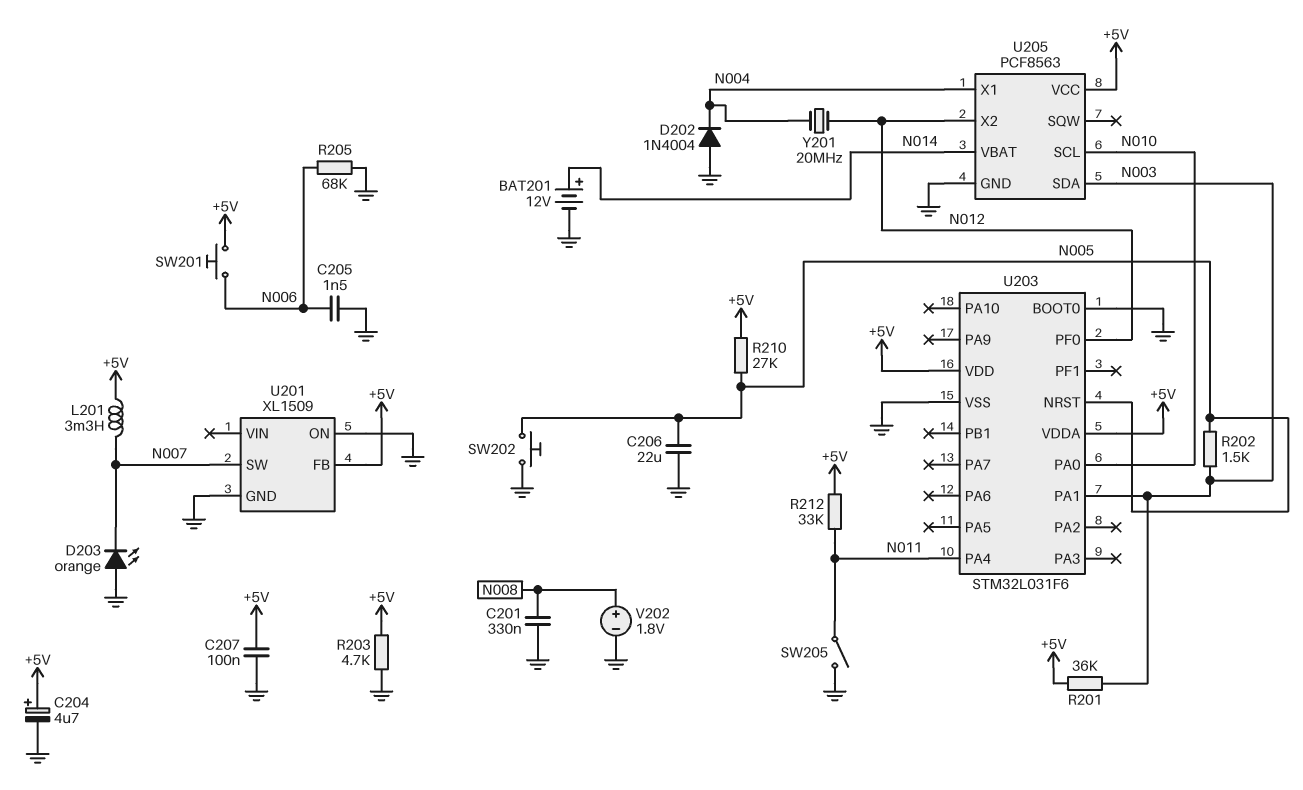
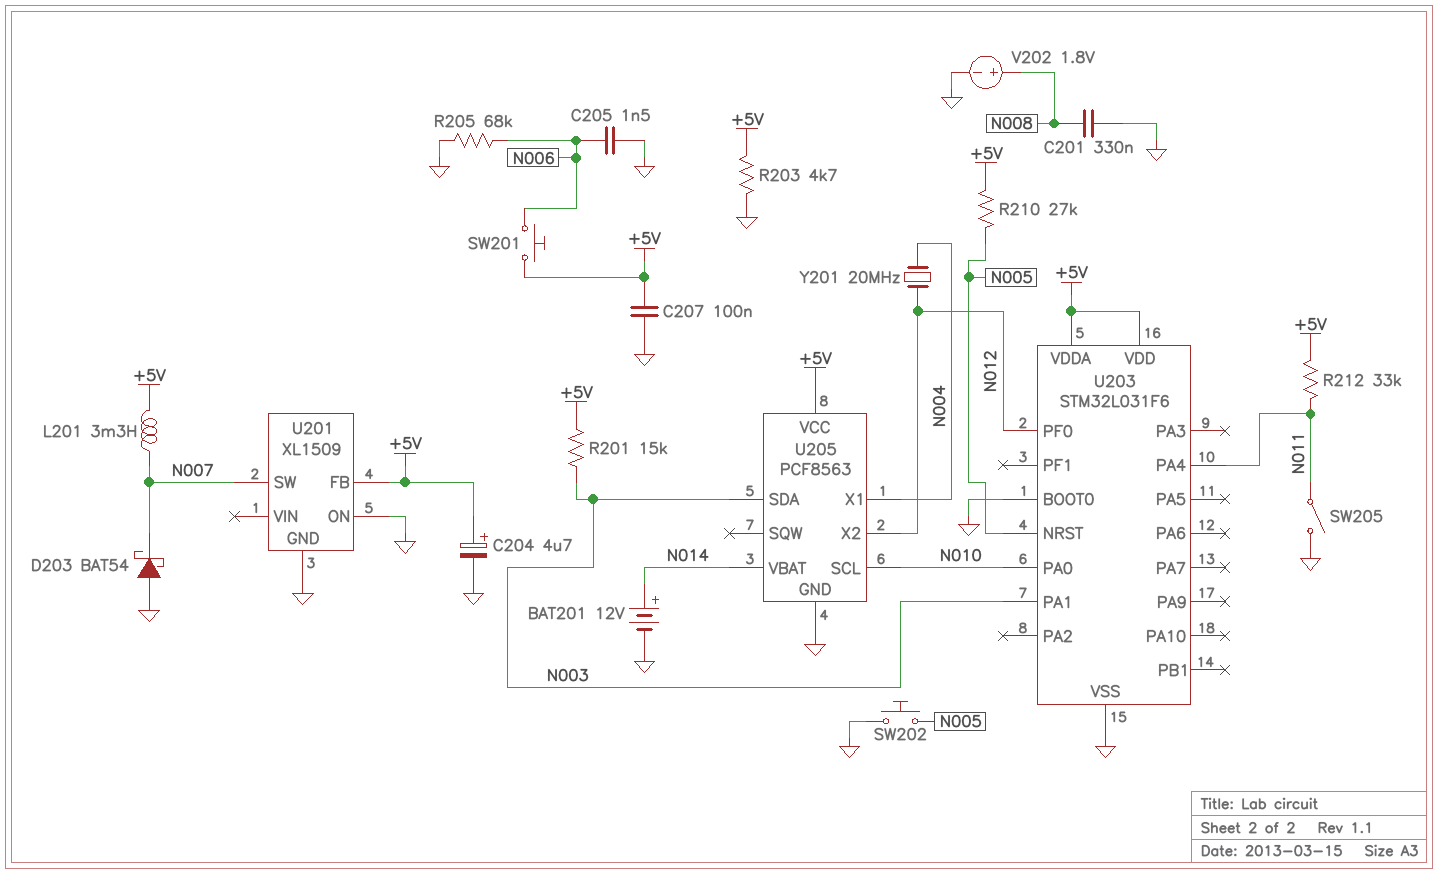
C206: 22uF (GND, N005) -> none
D202: diode 1N4004 (A GND, K N004) -> none
D203: LED orange (A GND, K N007) -> schottky BAT54 (A GND, K N007)
R201: 36k (+5V, N003) -> 15k (+5V, N003)
R202: 1.5k (N003, N005) -> none

